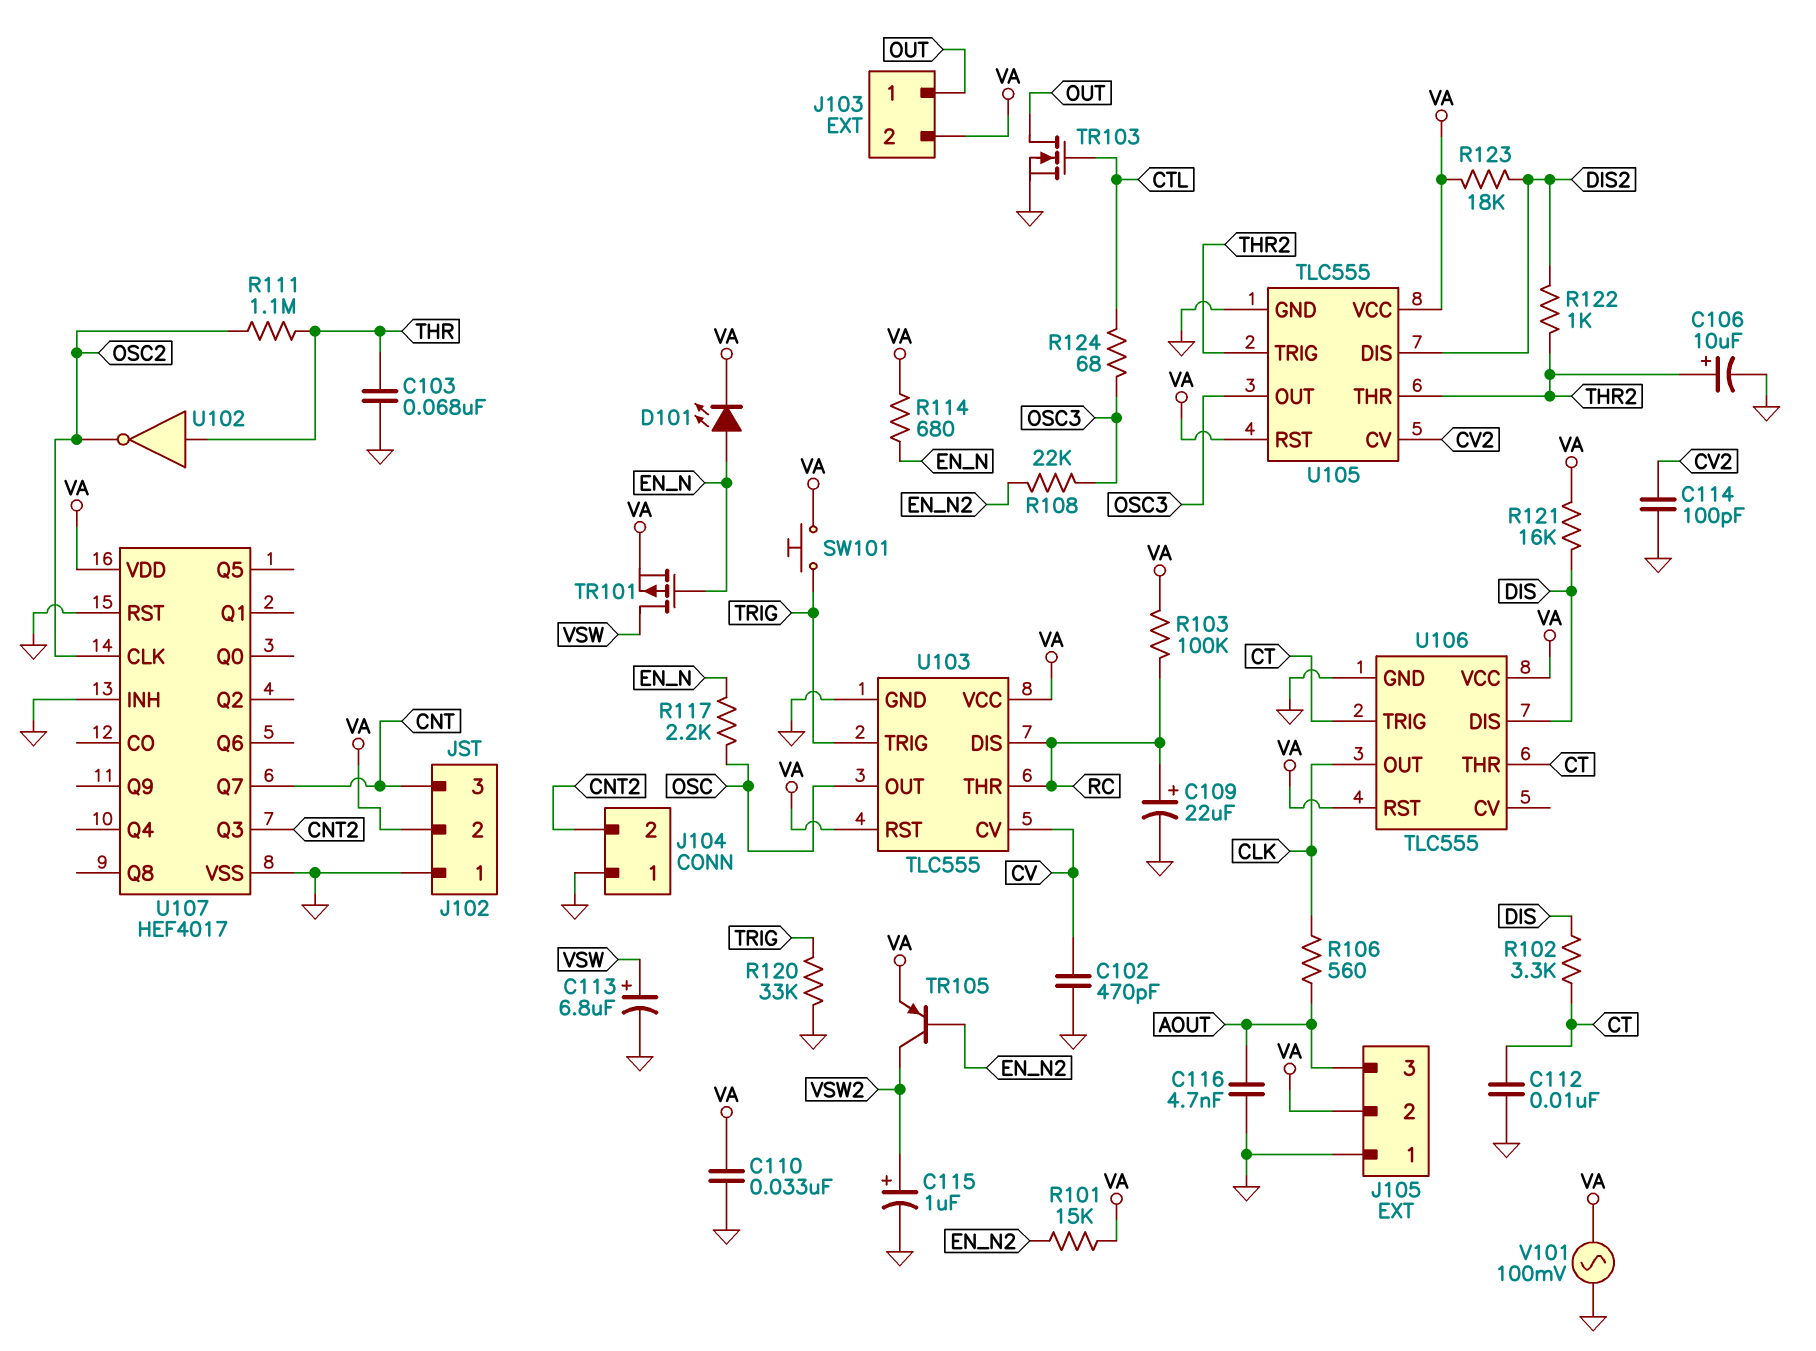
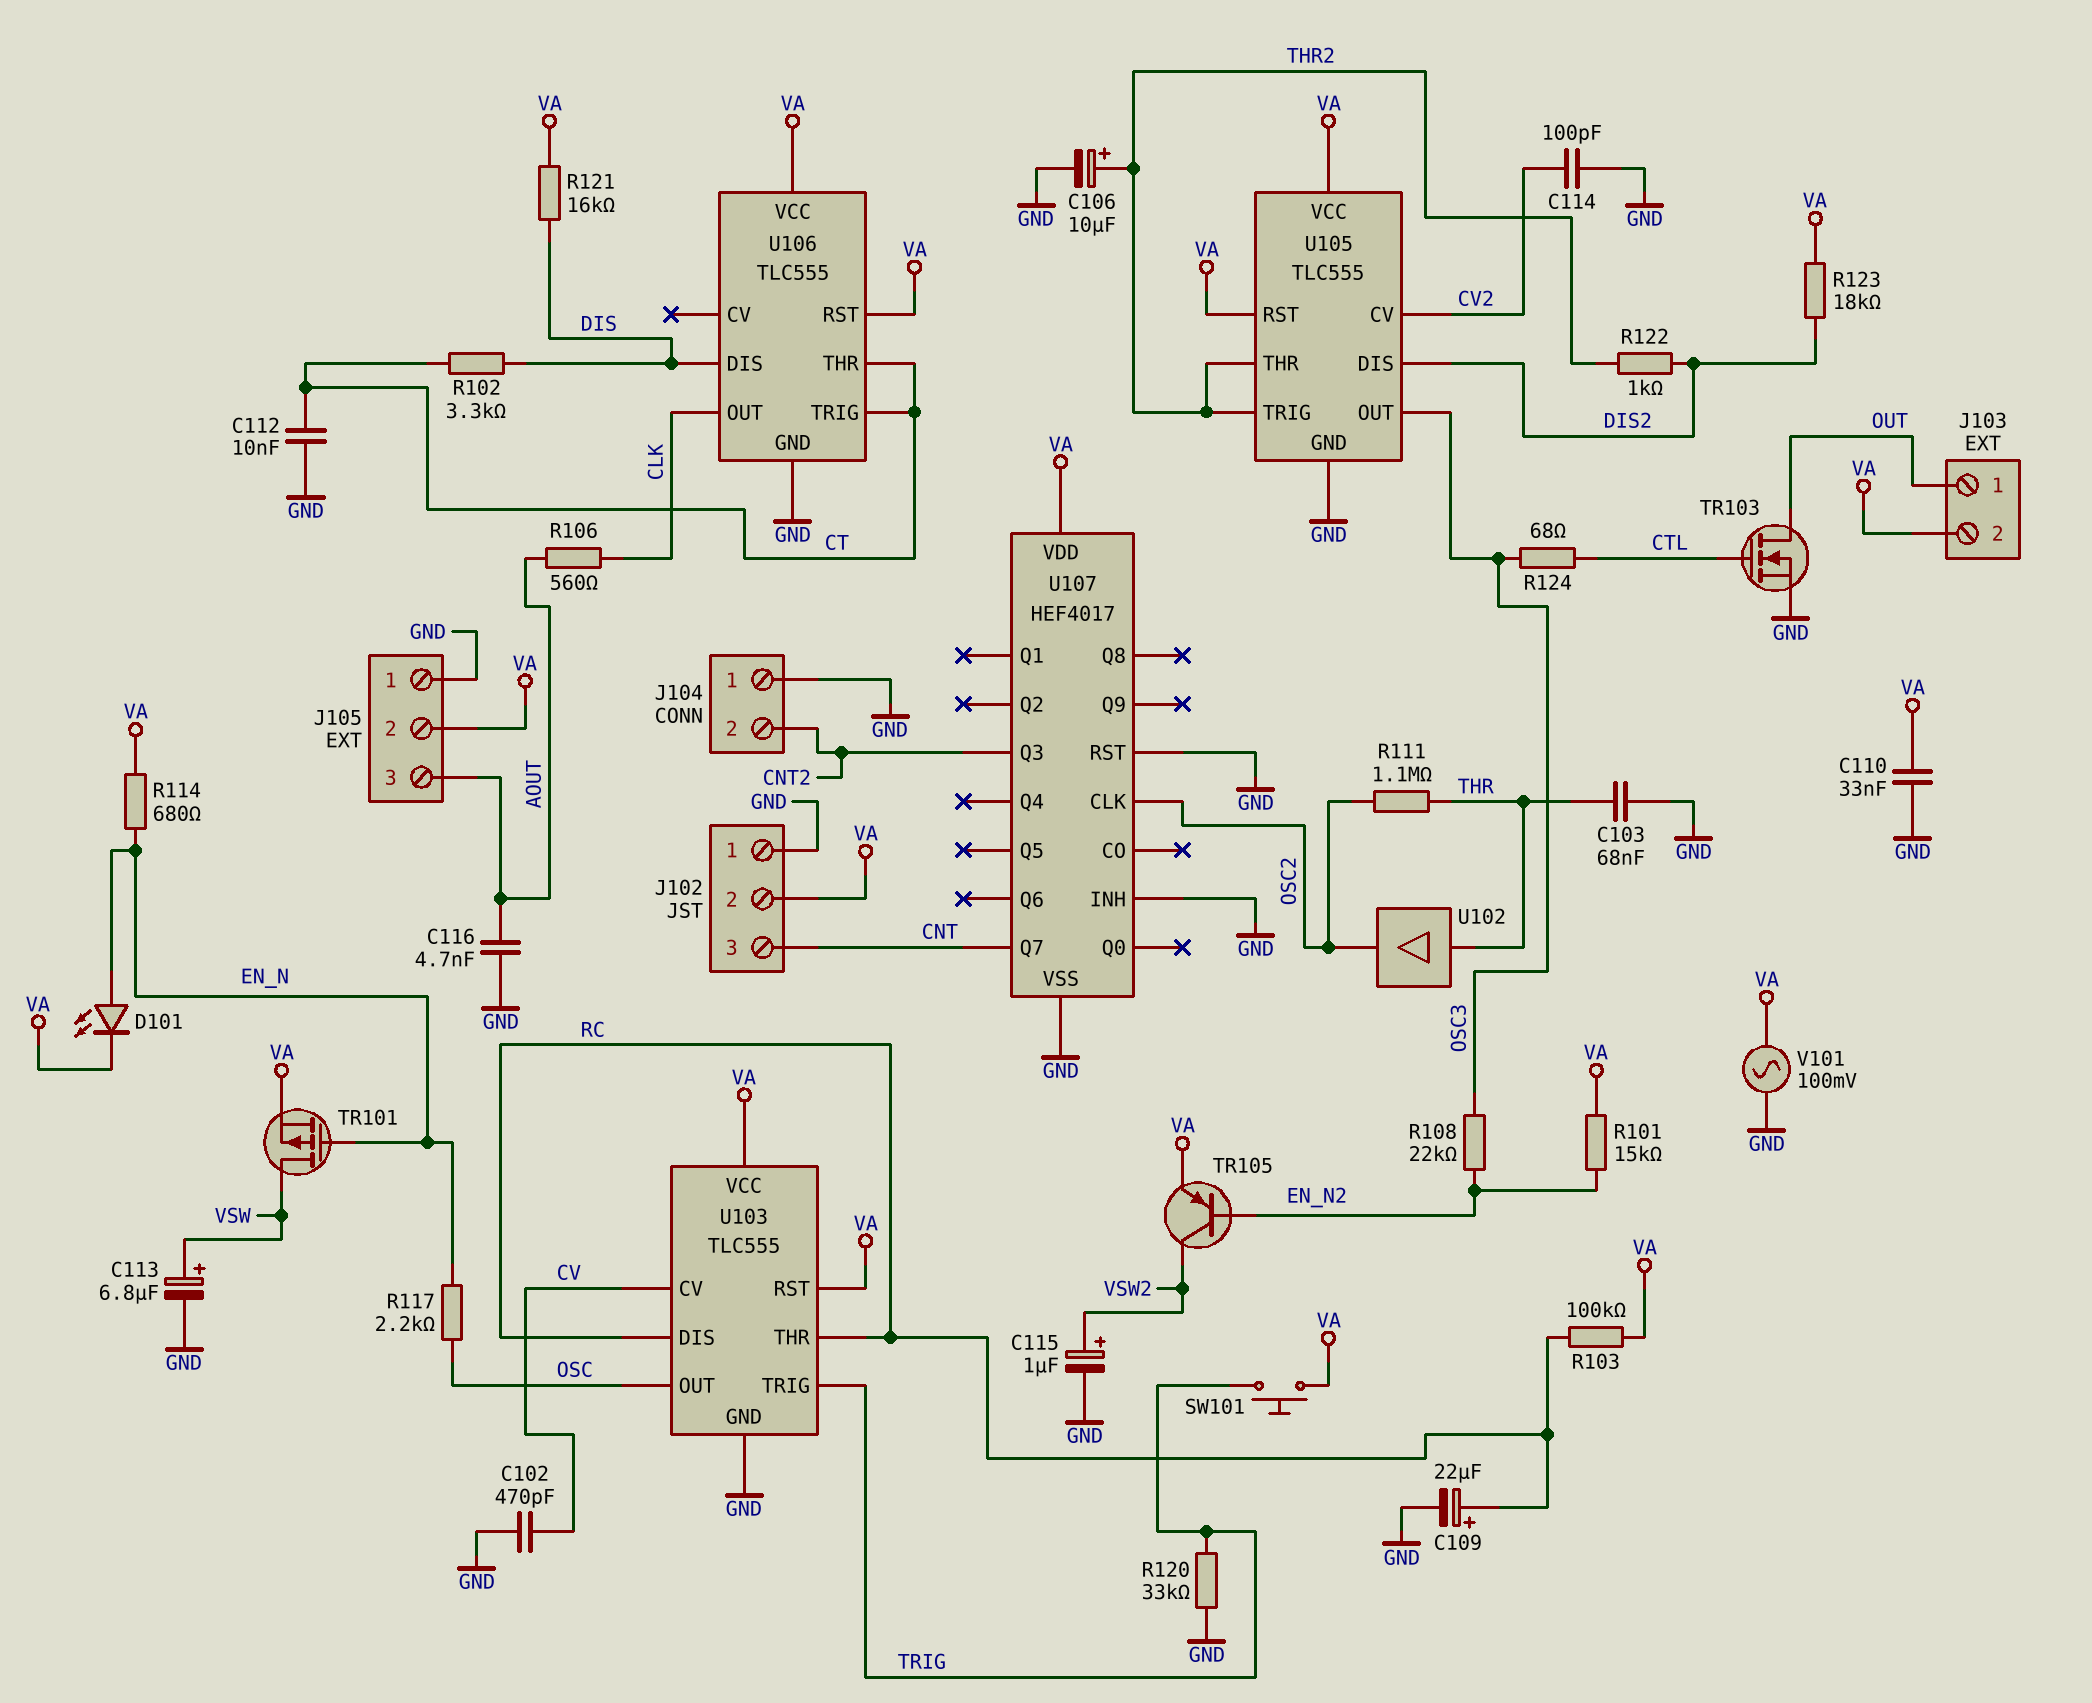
U102: NOT (in THR, out OSC2) -> buffer (in THR, out OSC2)

